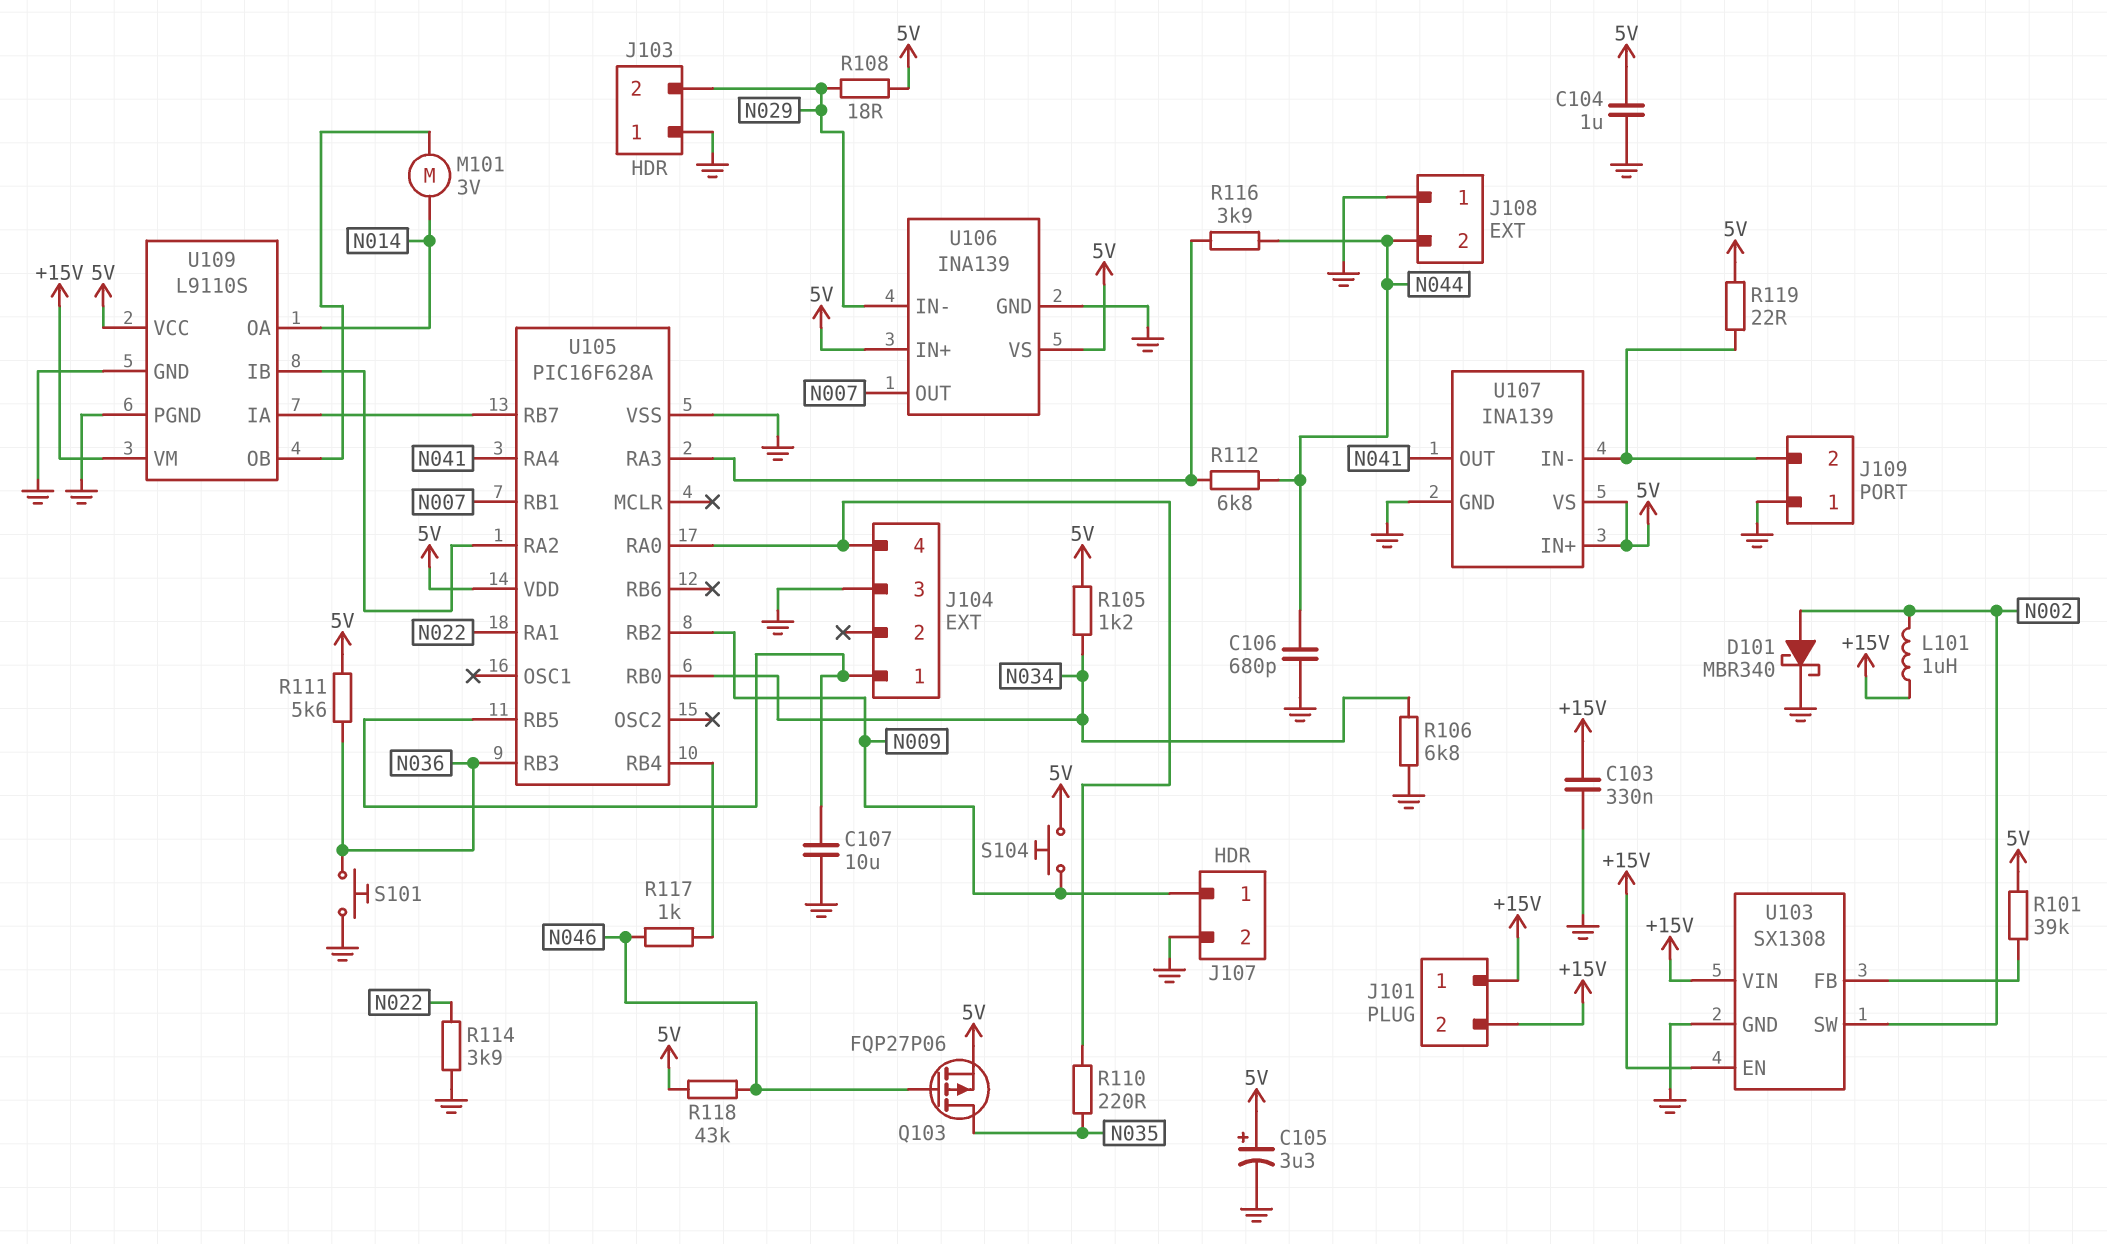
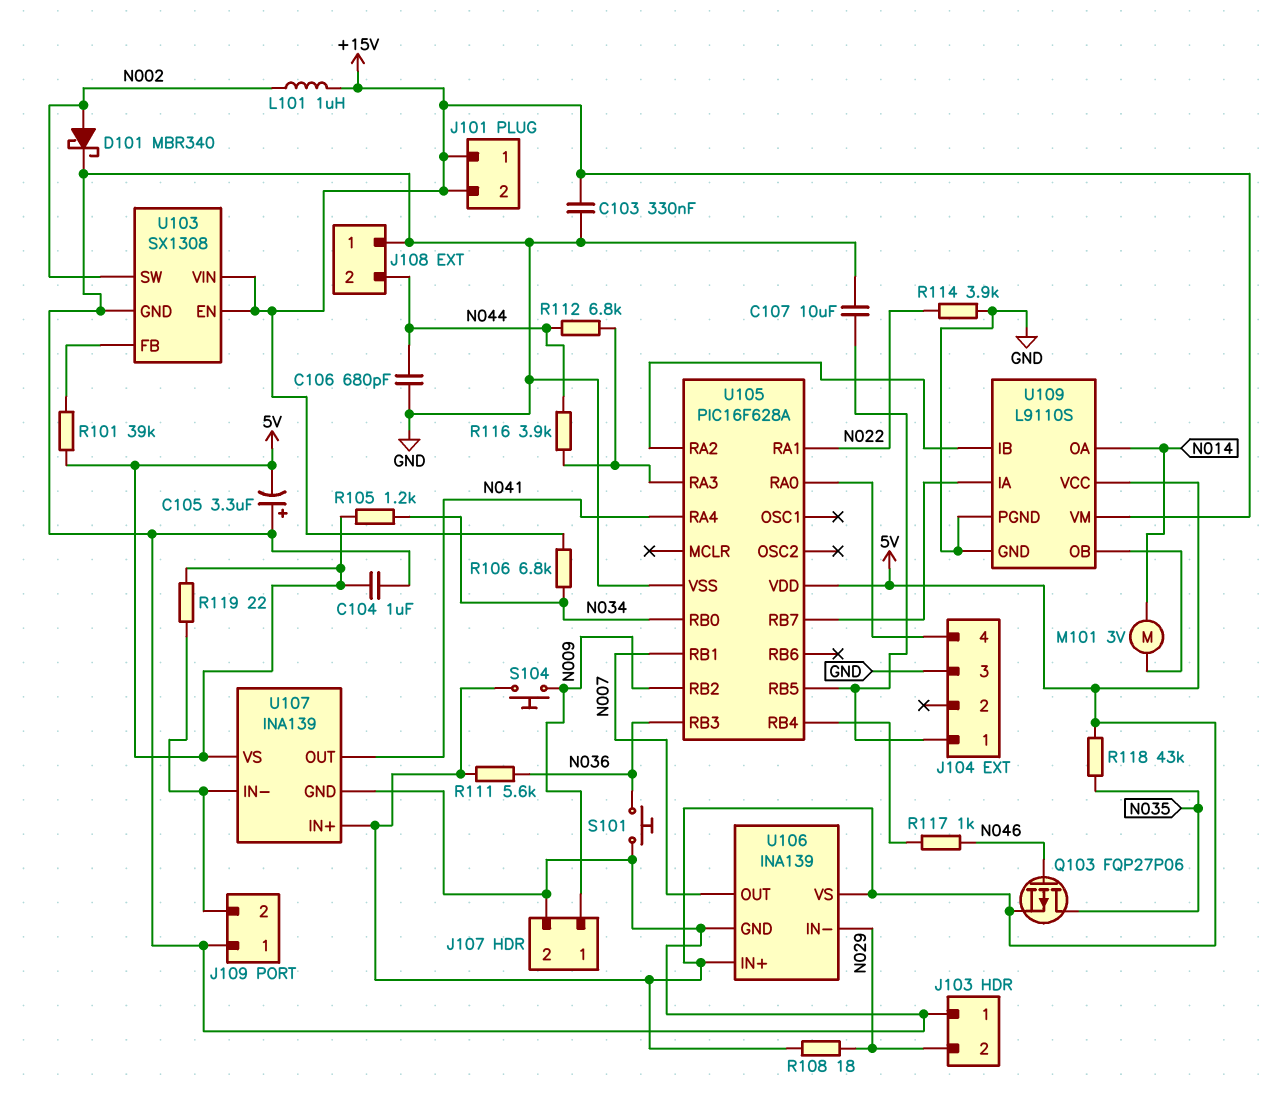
C105: 3.3uF (plus 5V, minus GND) -> 3.3uF (plus GND, minus 5V)
R106: 6.8k (GND, N034) -> 6.8k (+15V, N034)
R110: 220 (J104/4, N035) -> none
R118: 43k (5V, N046) -> 43k (5V, N035)

